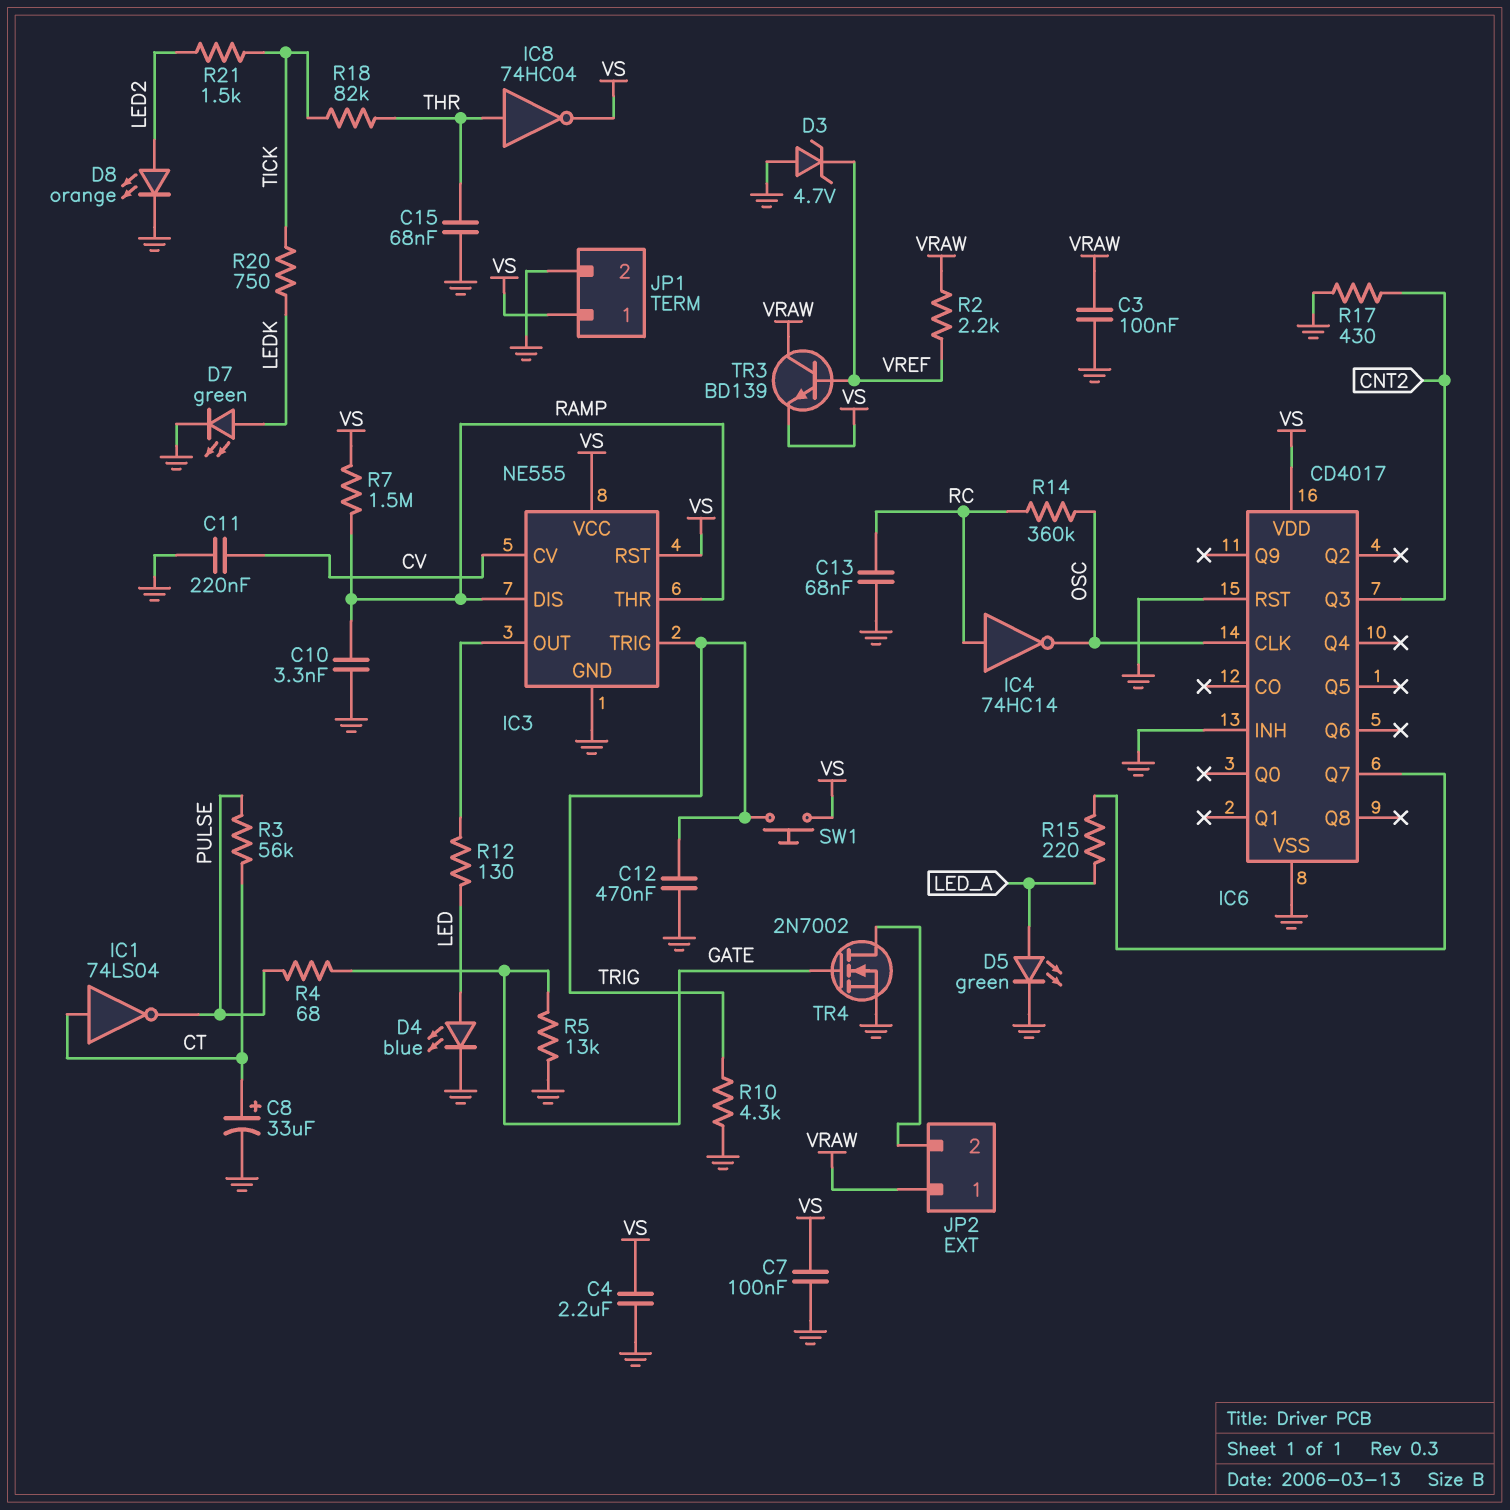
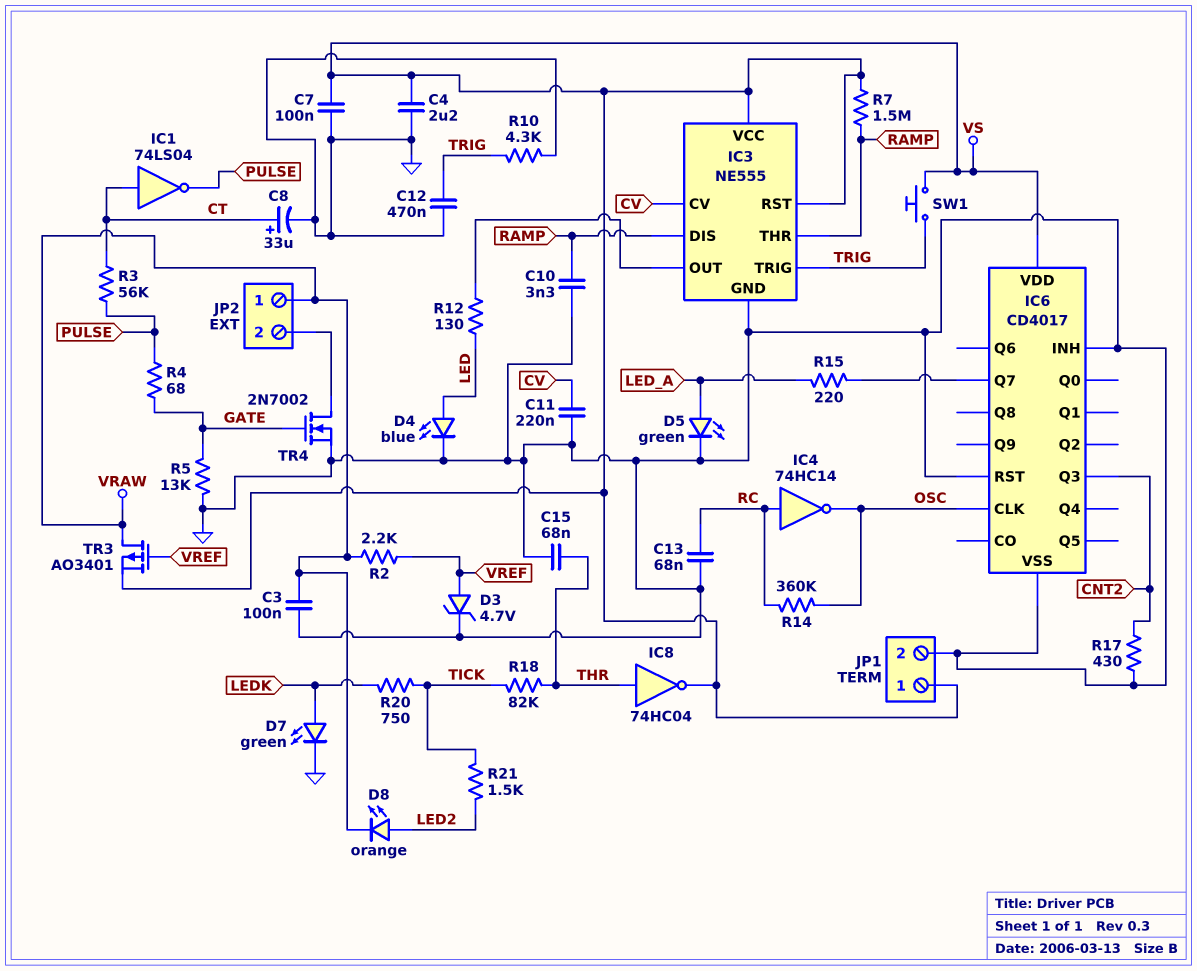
D3: zener 4.7V (A GND, K VREF) -> zener 4.7V (A VREF, K GND)
D8: LED orange (A LED2, K GND) -> LED orange (A LED2, K VRAW)
TR3: NPN BD139 (B VREF, C VRAW, E VS) -> PMOS AO3401 (G VREF, D VRAW, S VS)

